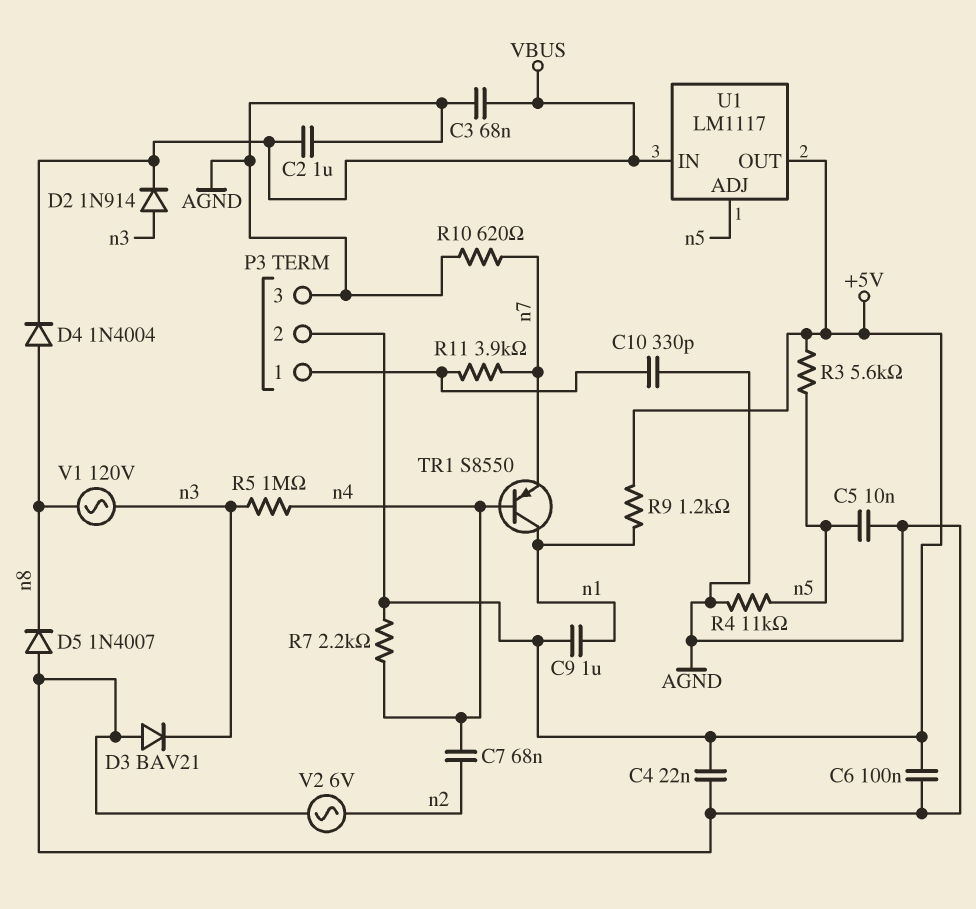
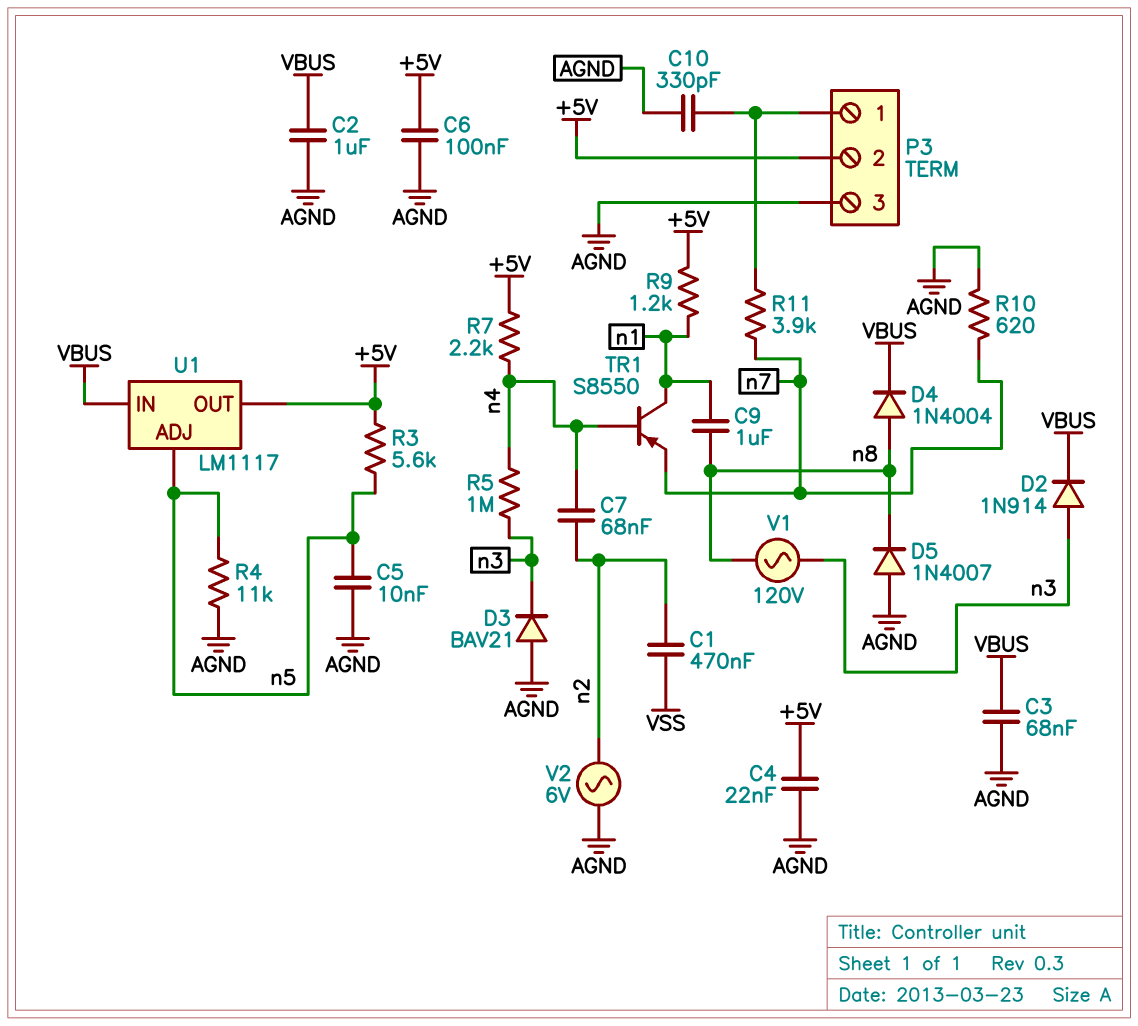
C1: none -> 470nF (VSS, n2)
C9: 1uF (+5V, n1) -> 1uF (n1, n8)

